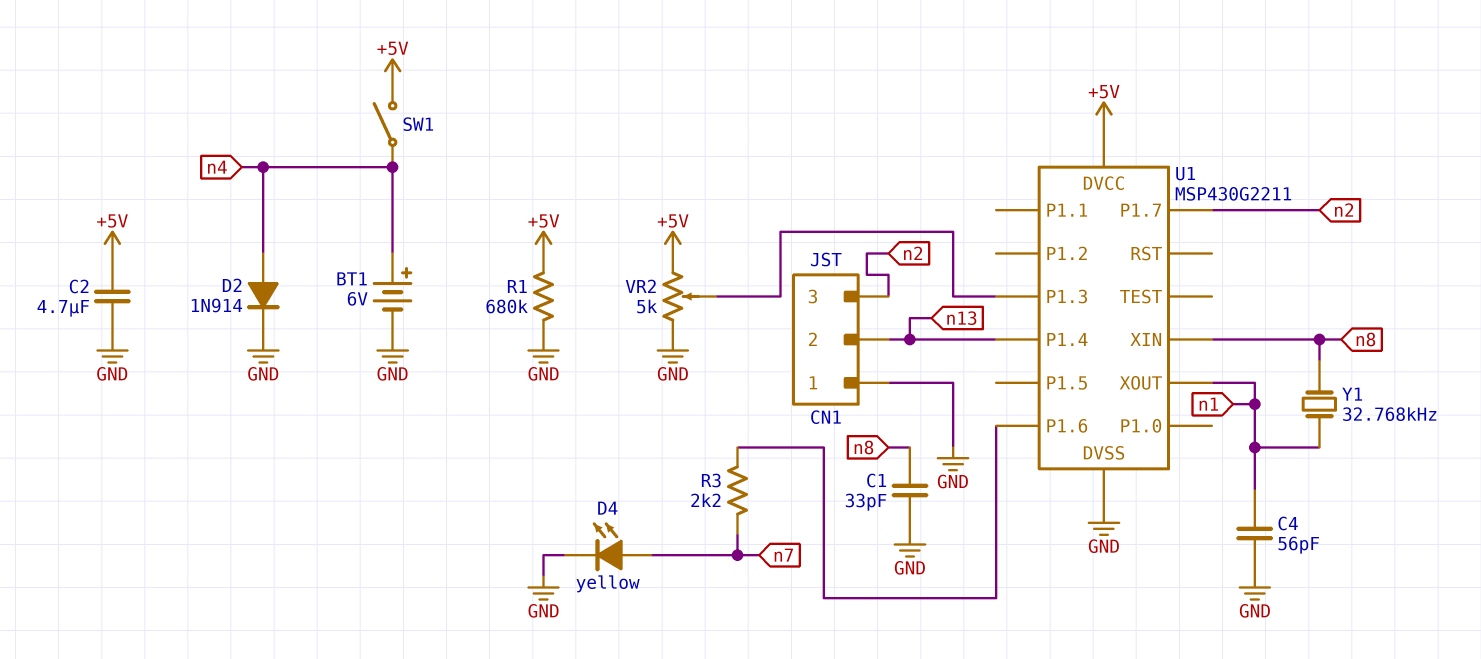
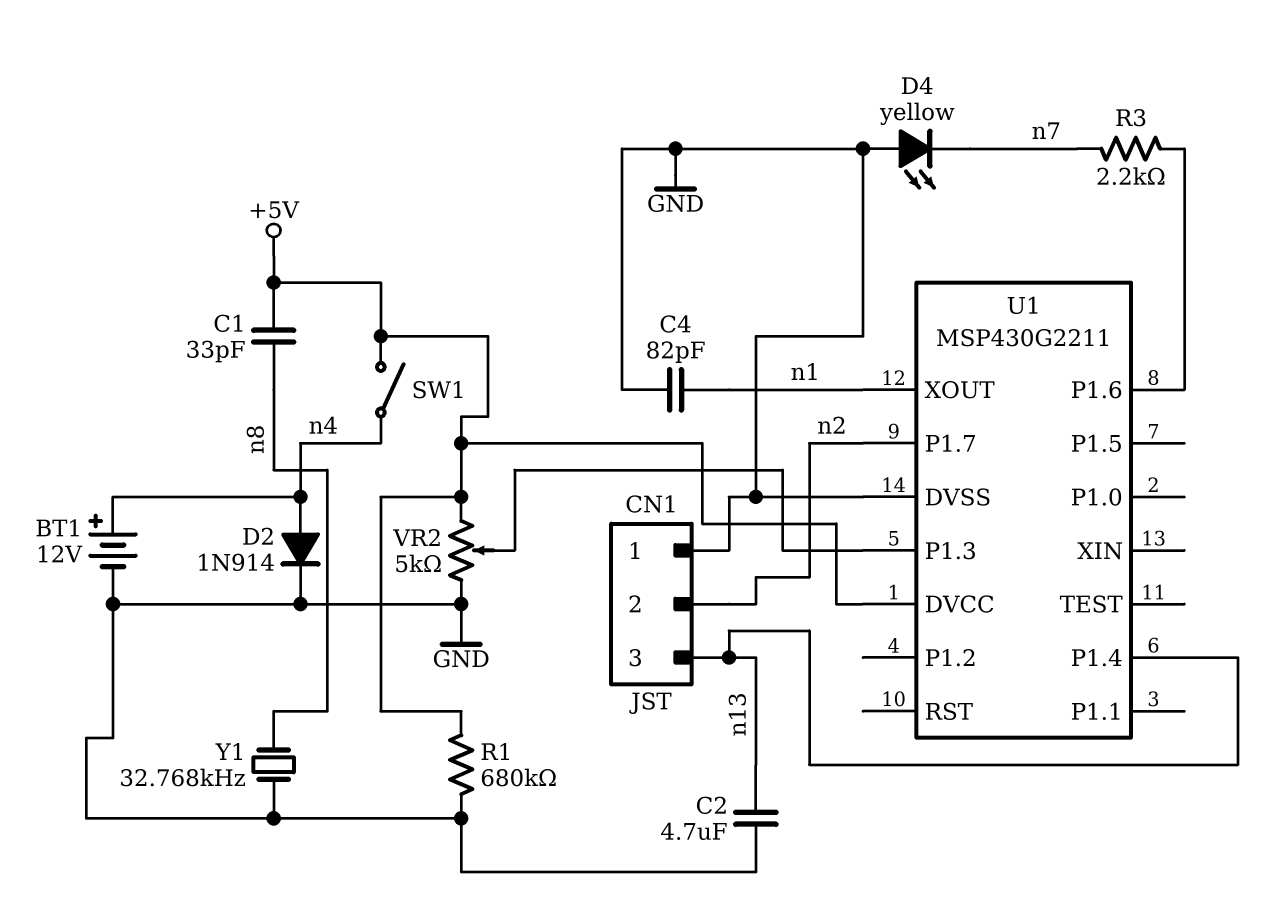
BT1: 6V (plus n4, minus GND) -> 12V (plus n4, minus GND)
C1: 33pF (GND, n8) -> 33pF (+5V, n8)
C2: 4.7uF (+5V, GND) -> 4.7uF (GND, n13)
C4: 56pF (GND, n1) -> 82pF (GND, n1)
CN1 pin 2: n13 -> n2
CN1 pin 3: n2 -> n13
D4: LED yellow (A n7, K GND) -> LED yellow (A GND, K n7)
U1 pin XIN: n8 -> none
Y1: 32.768kHz (n1, n8) -> 32.768kHz (GND, n8)

